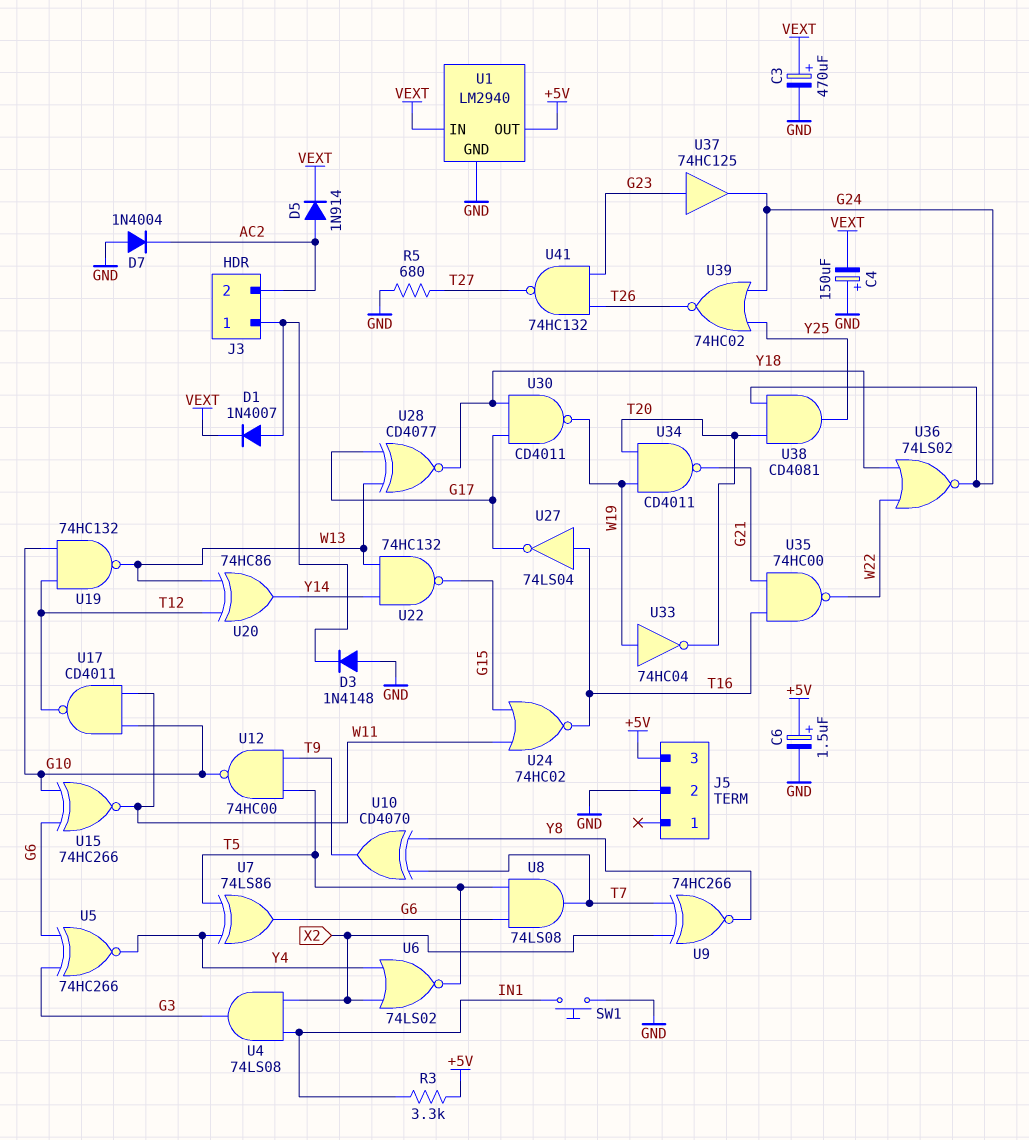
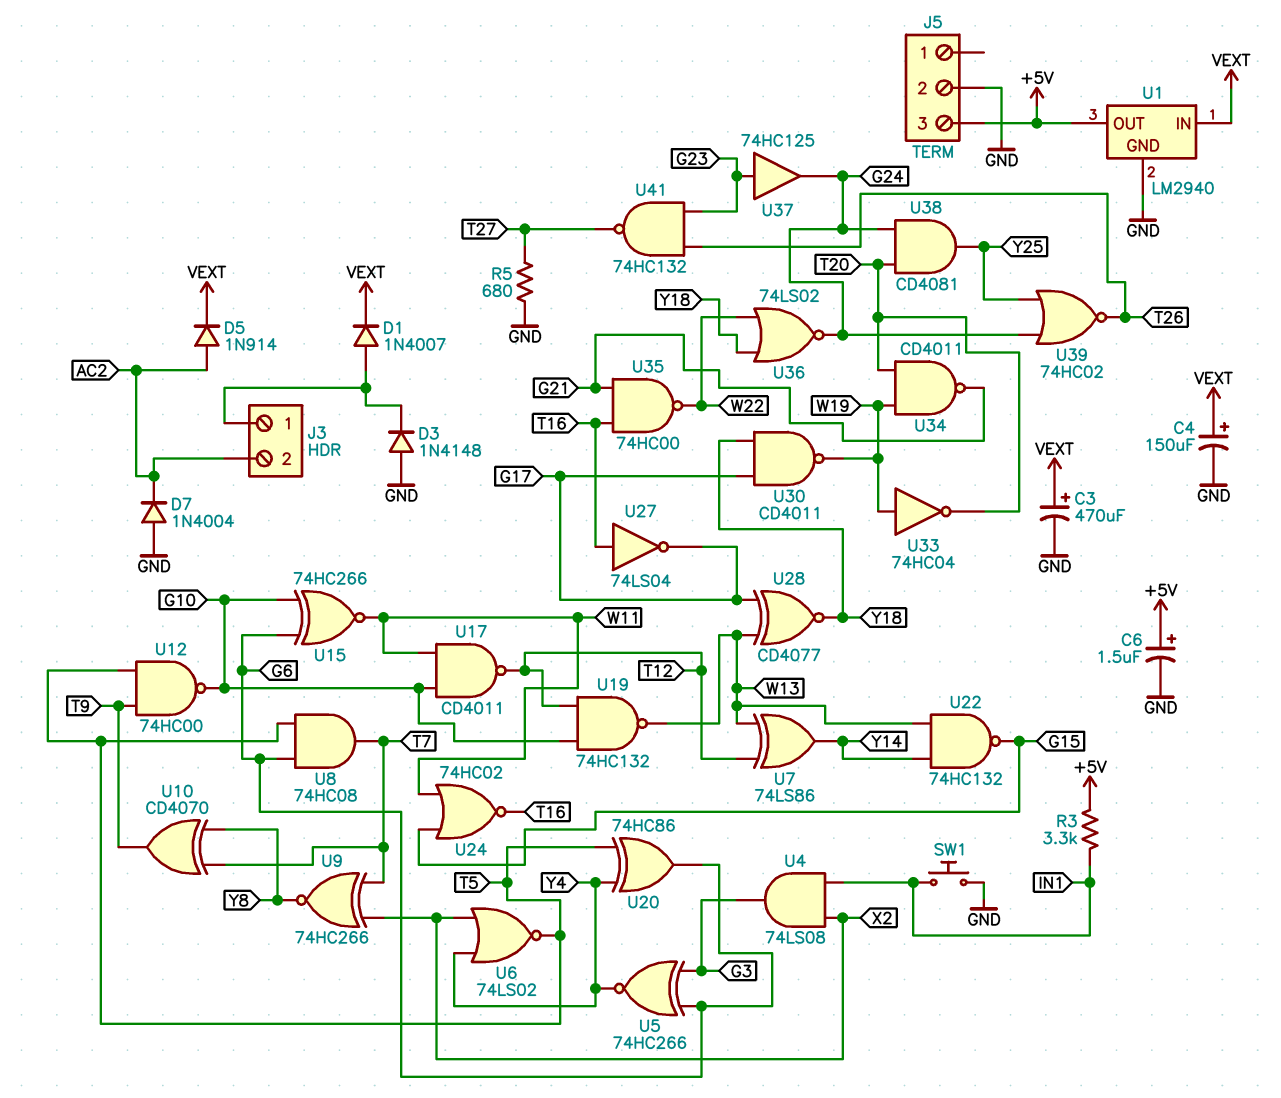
C4: 150uF (plus GND, minus VEXT) -> 150uF (plus VEXT, minus GND)
U7: XOR 74LS86 (in T5, in Y4, out G6) -> XOR 74LS86 (in T12, in W13, out Y14)
U8: AND 74LS08 (in G6, in T5, out T7) -> AND 74HC08 (in G6, in T5, out T7)
U20: XOR 74HC86 (in T12, in W13, out Y14) -> XOR 74HC86 (in T5, in Y4, out G6)

